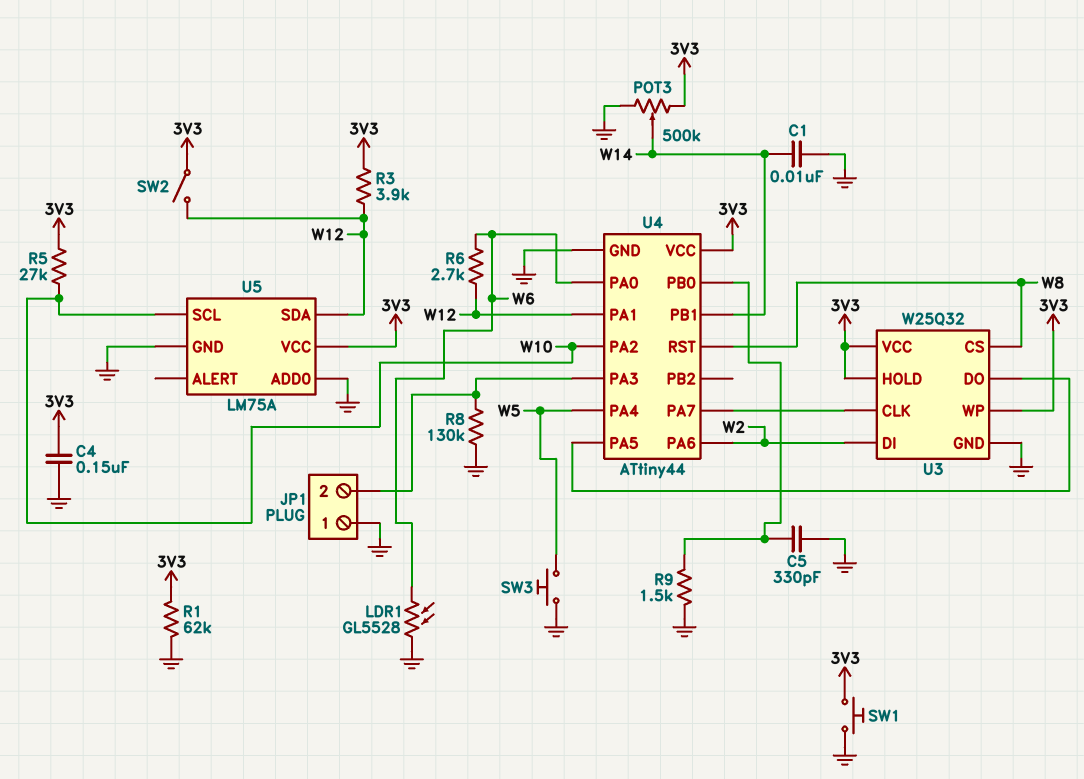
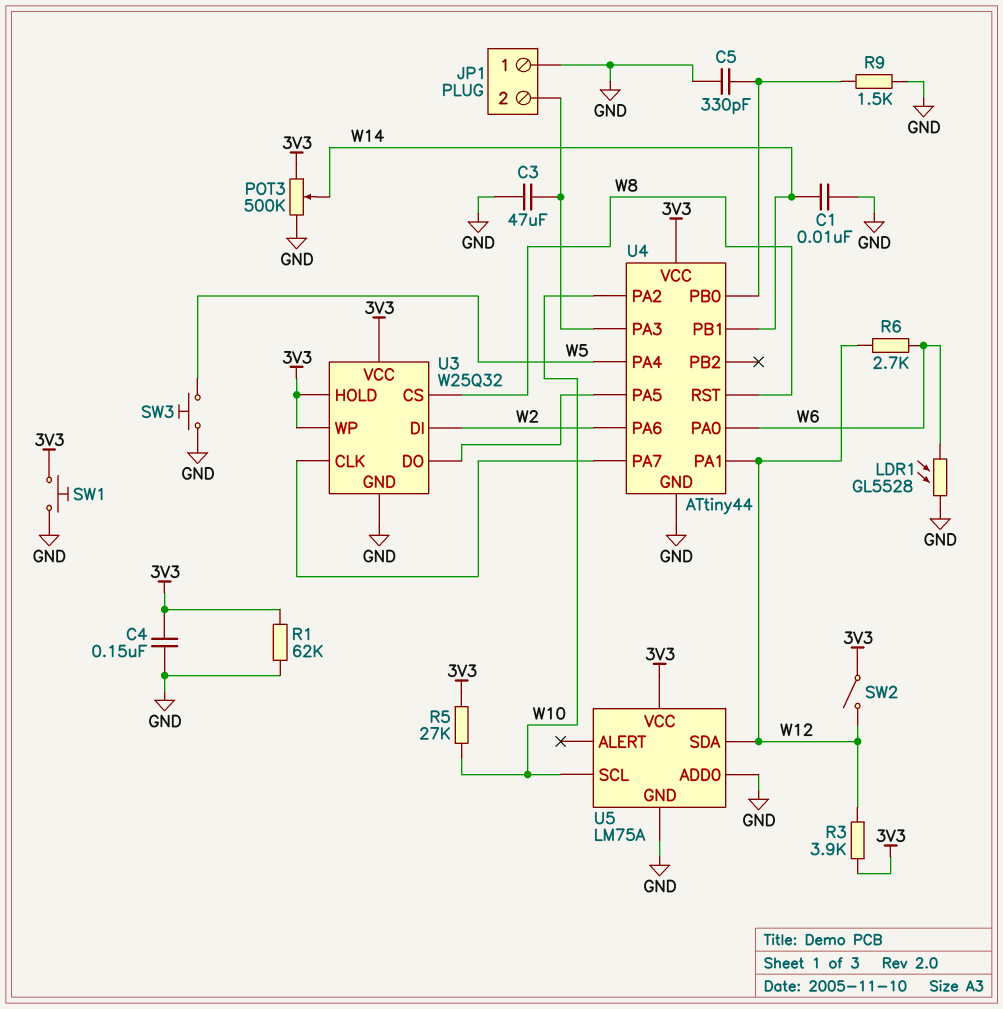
C3: none -> 47uF (GND, JP1/2)
R8: 130k (GND, JP1/2) -> none

